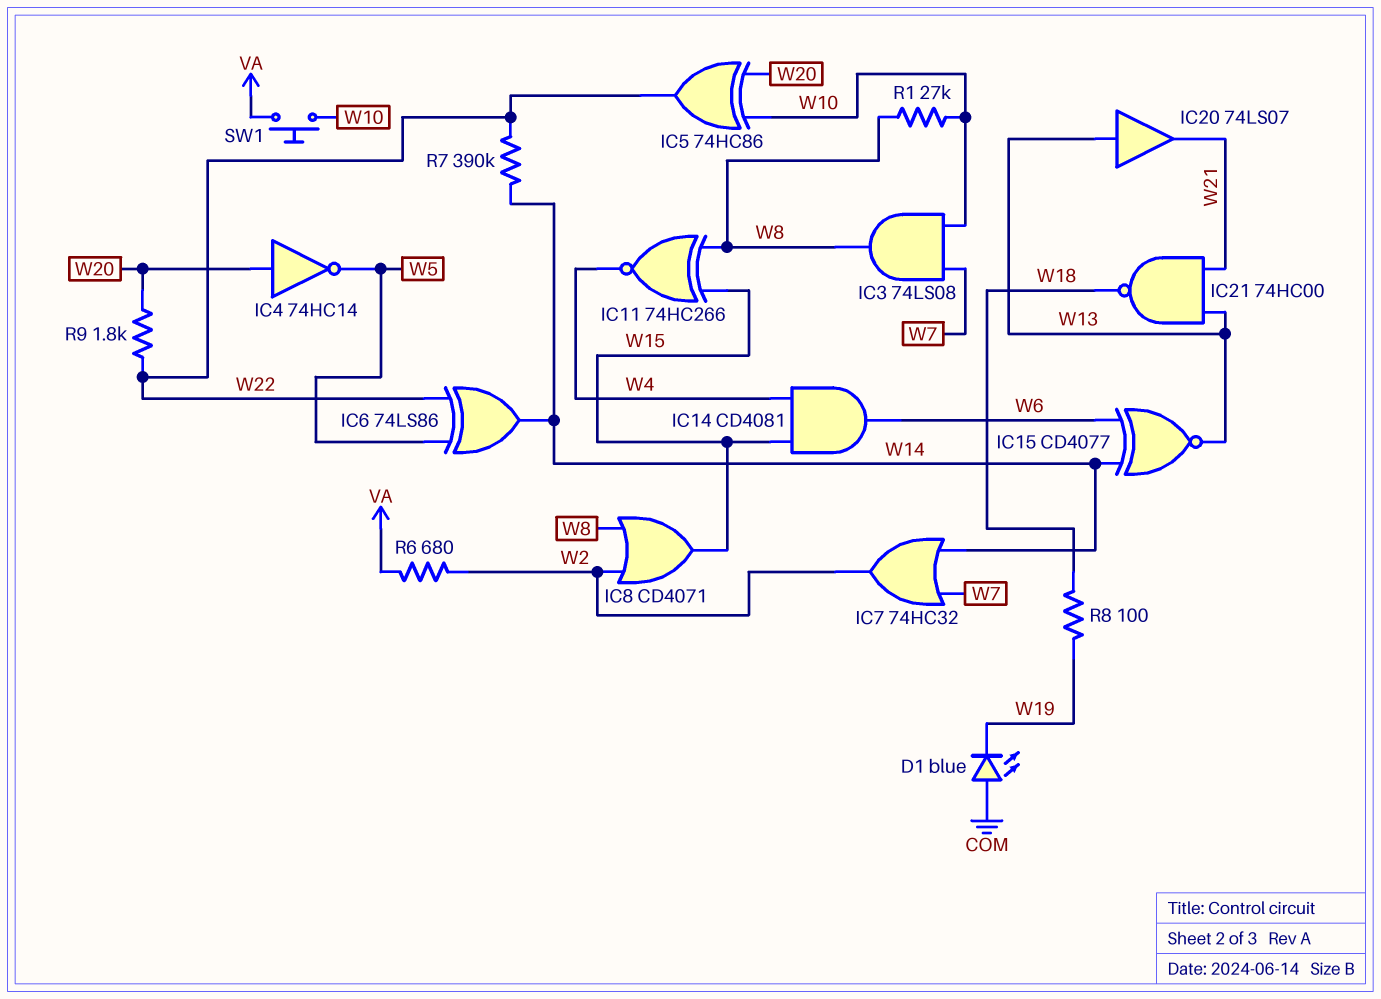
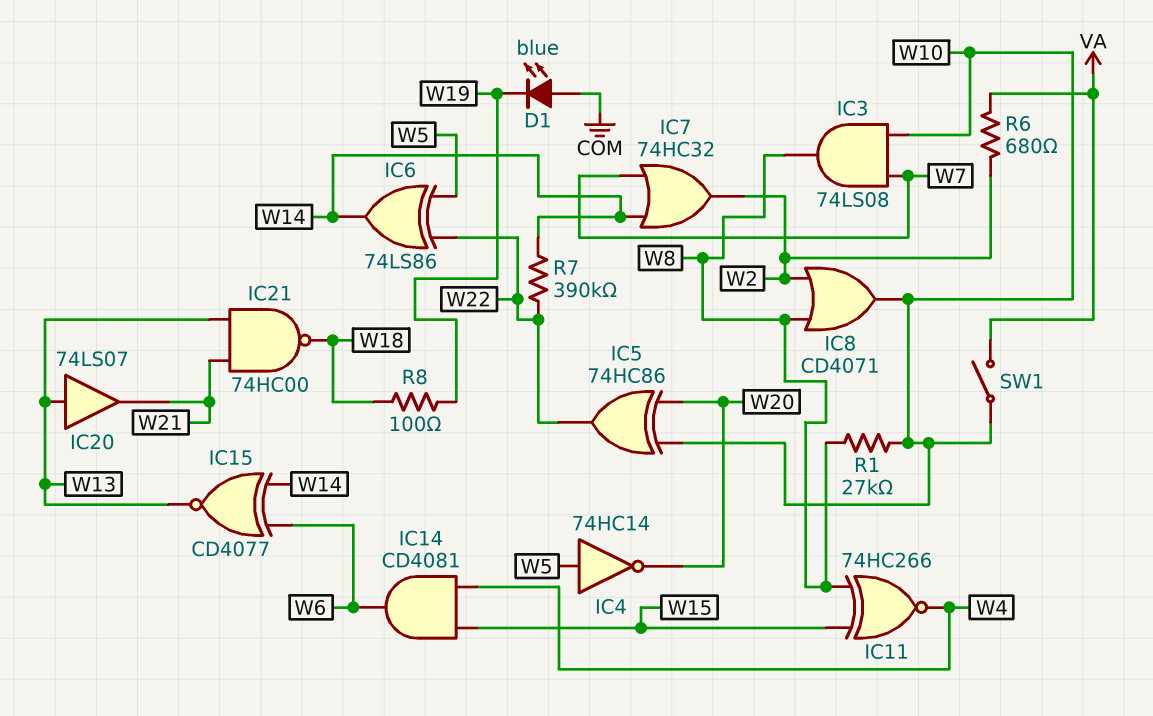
IC4: NOT 74HC14 (in W20, out W5) -> NOT 74HC14 (in W5, out W20)
IC8: OR CD4071 (in W2, in W8, out W15) -> OR CD4071 (in W2, in W8, out W10)
R9: 1.8k (W20, W22) -> none
SW1: button (VA, W10) -> switch (VA, W10)

